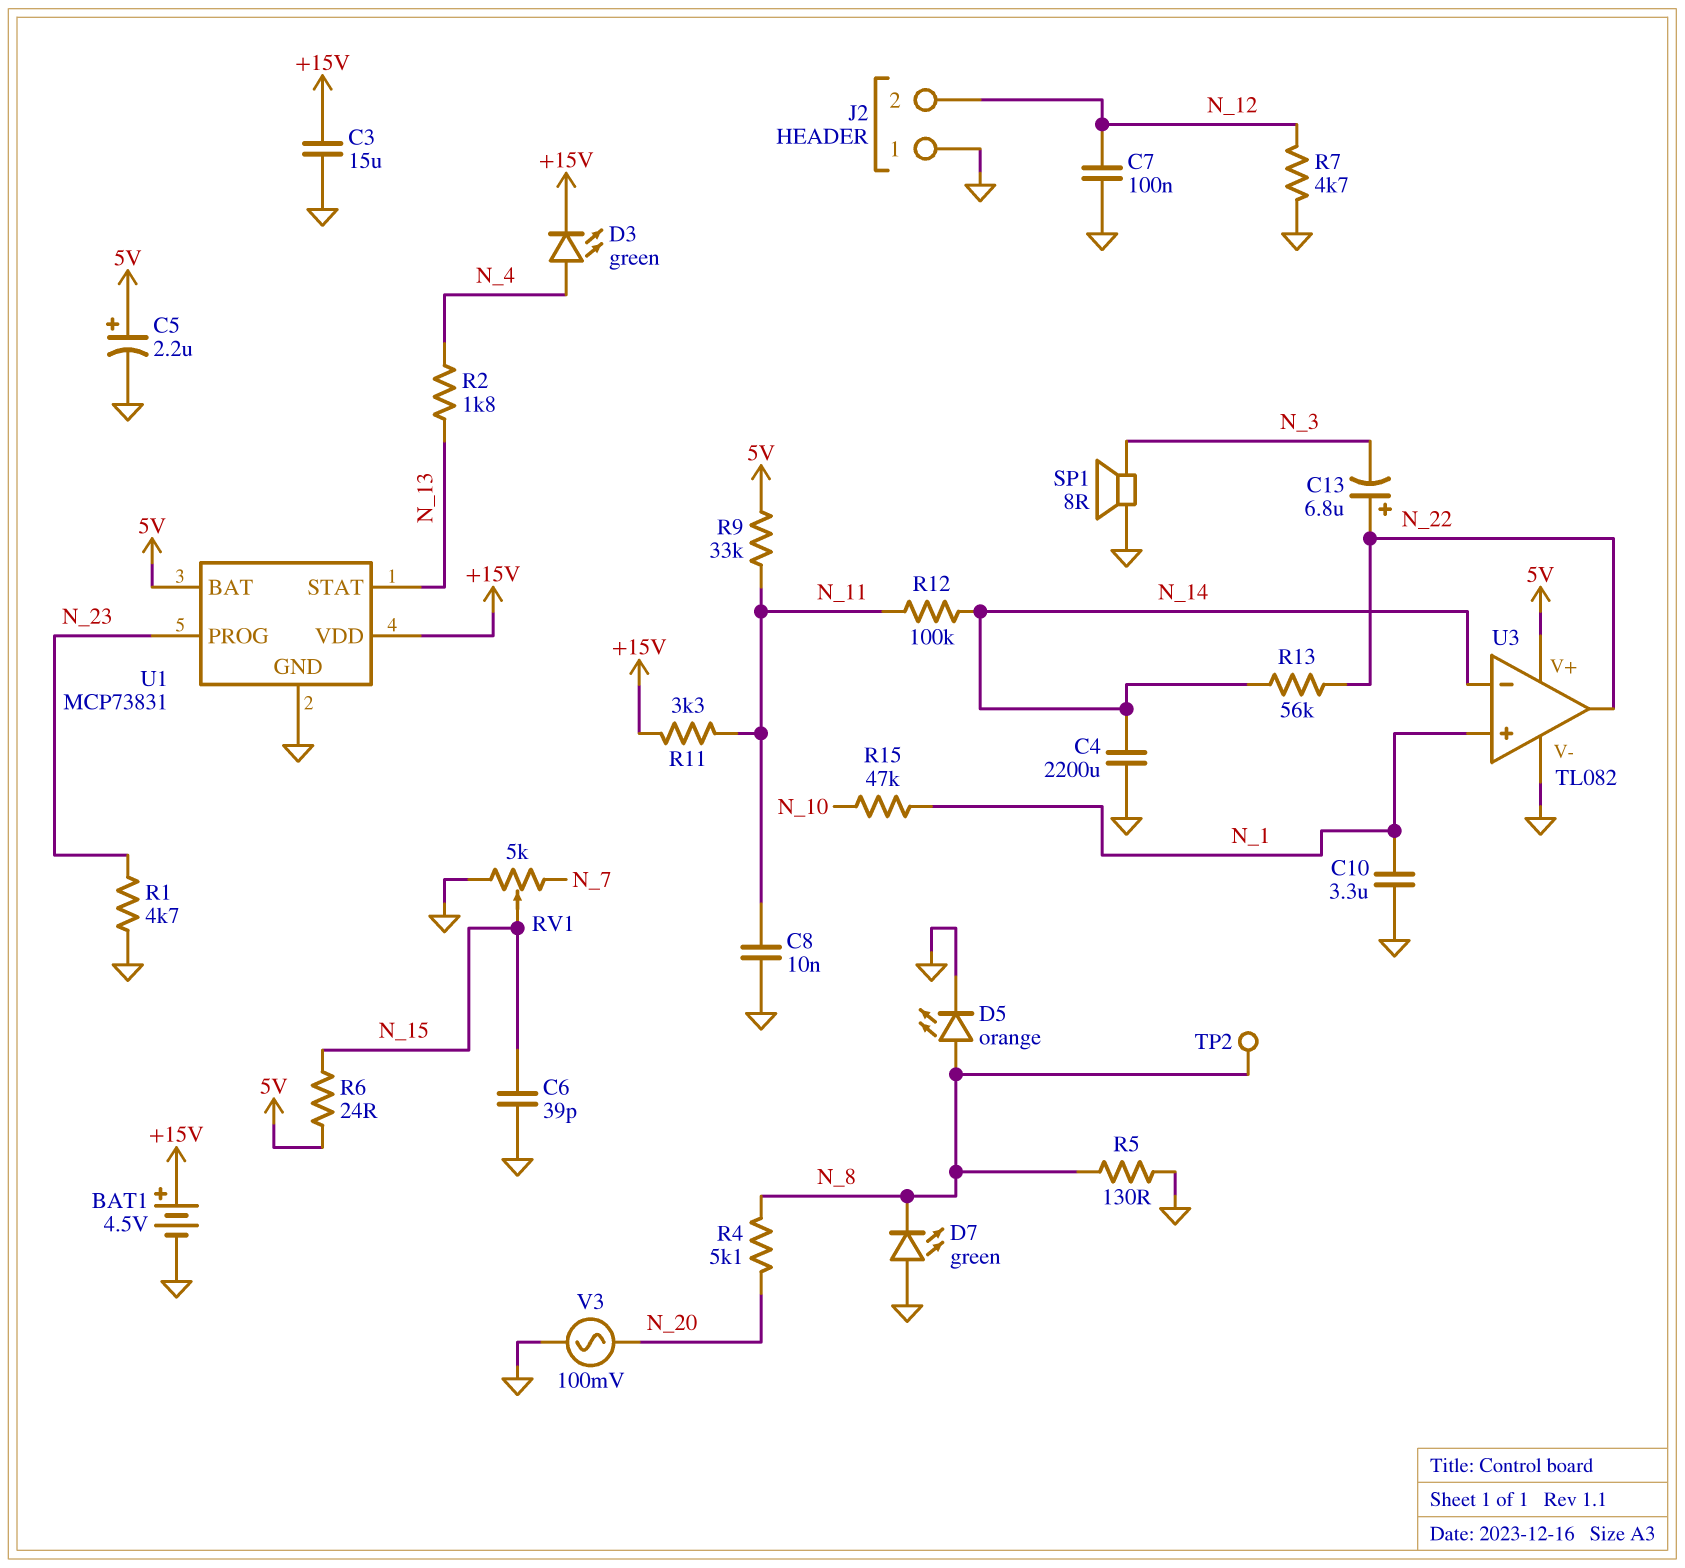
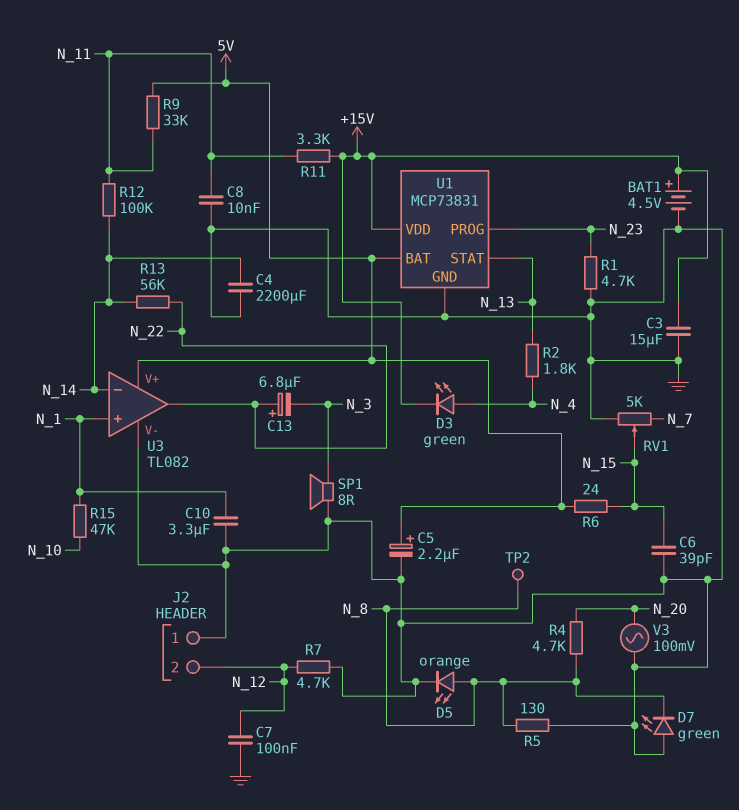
R4: 5.1k (N_8, N_20) -> 4.7k (N_8, N_20)

